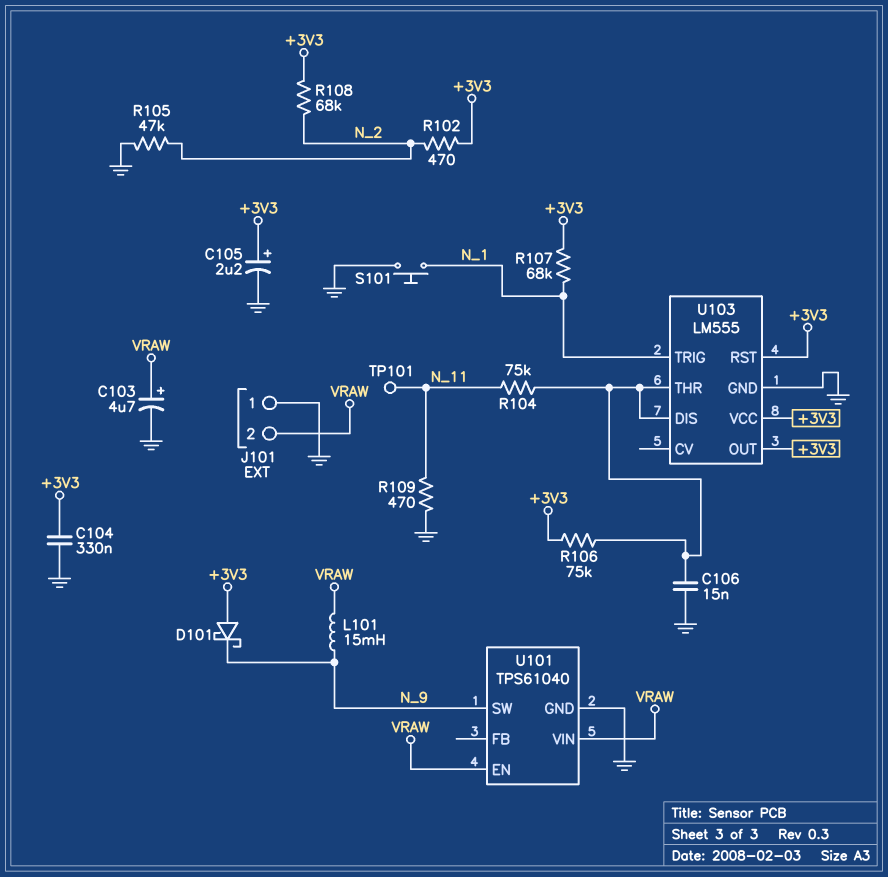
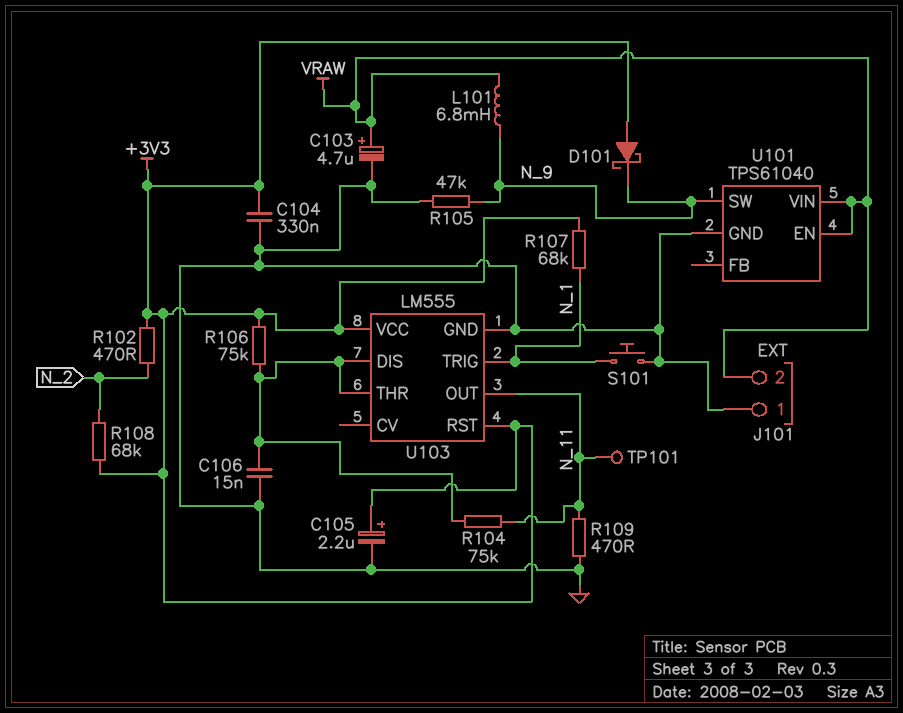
L101: 15mH (N_9, VRAW) -> 6.8mH (N_9, VRAW)
R105: 47k (GND, N_2) -> 47k (GND, N_9)
U103 pin OUT: +3V3 -> N_11

